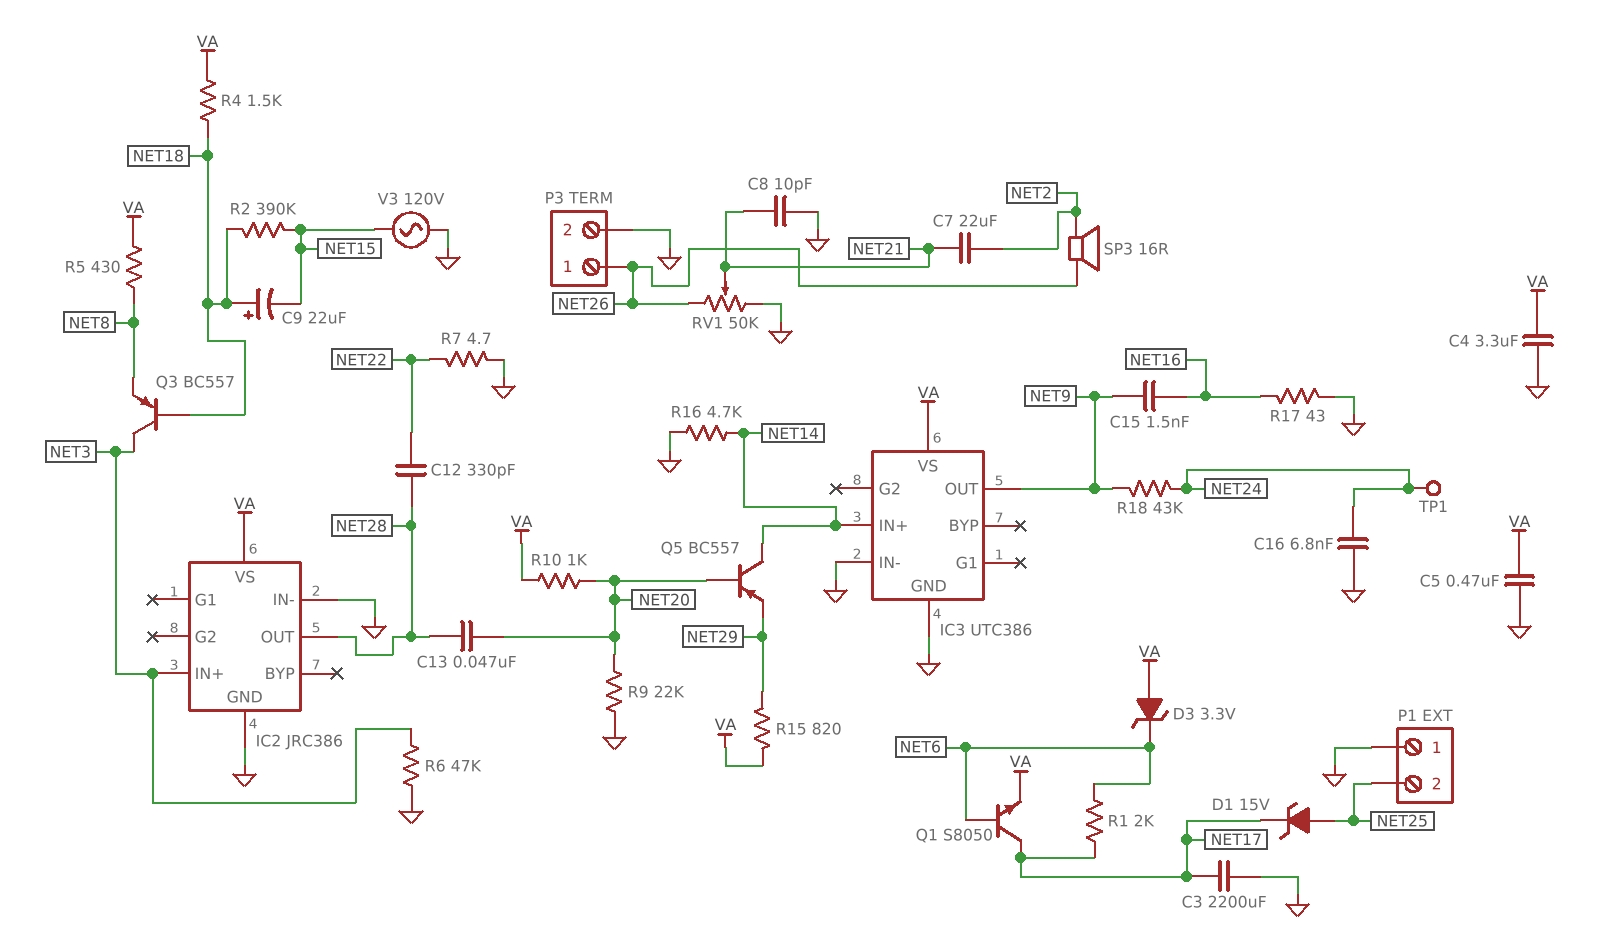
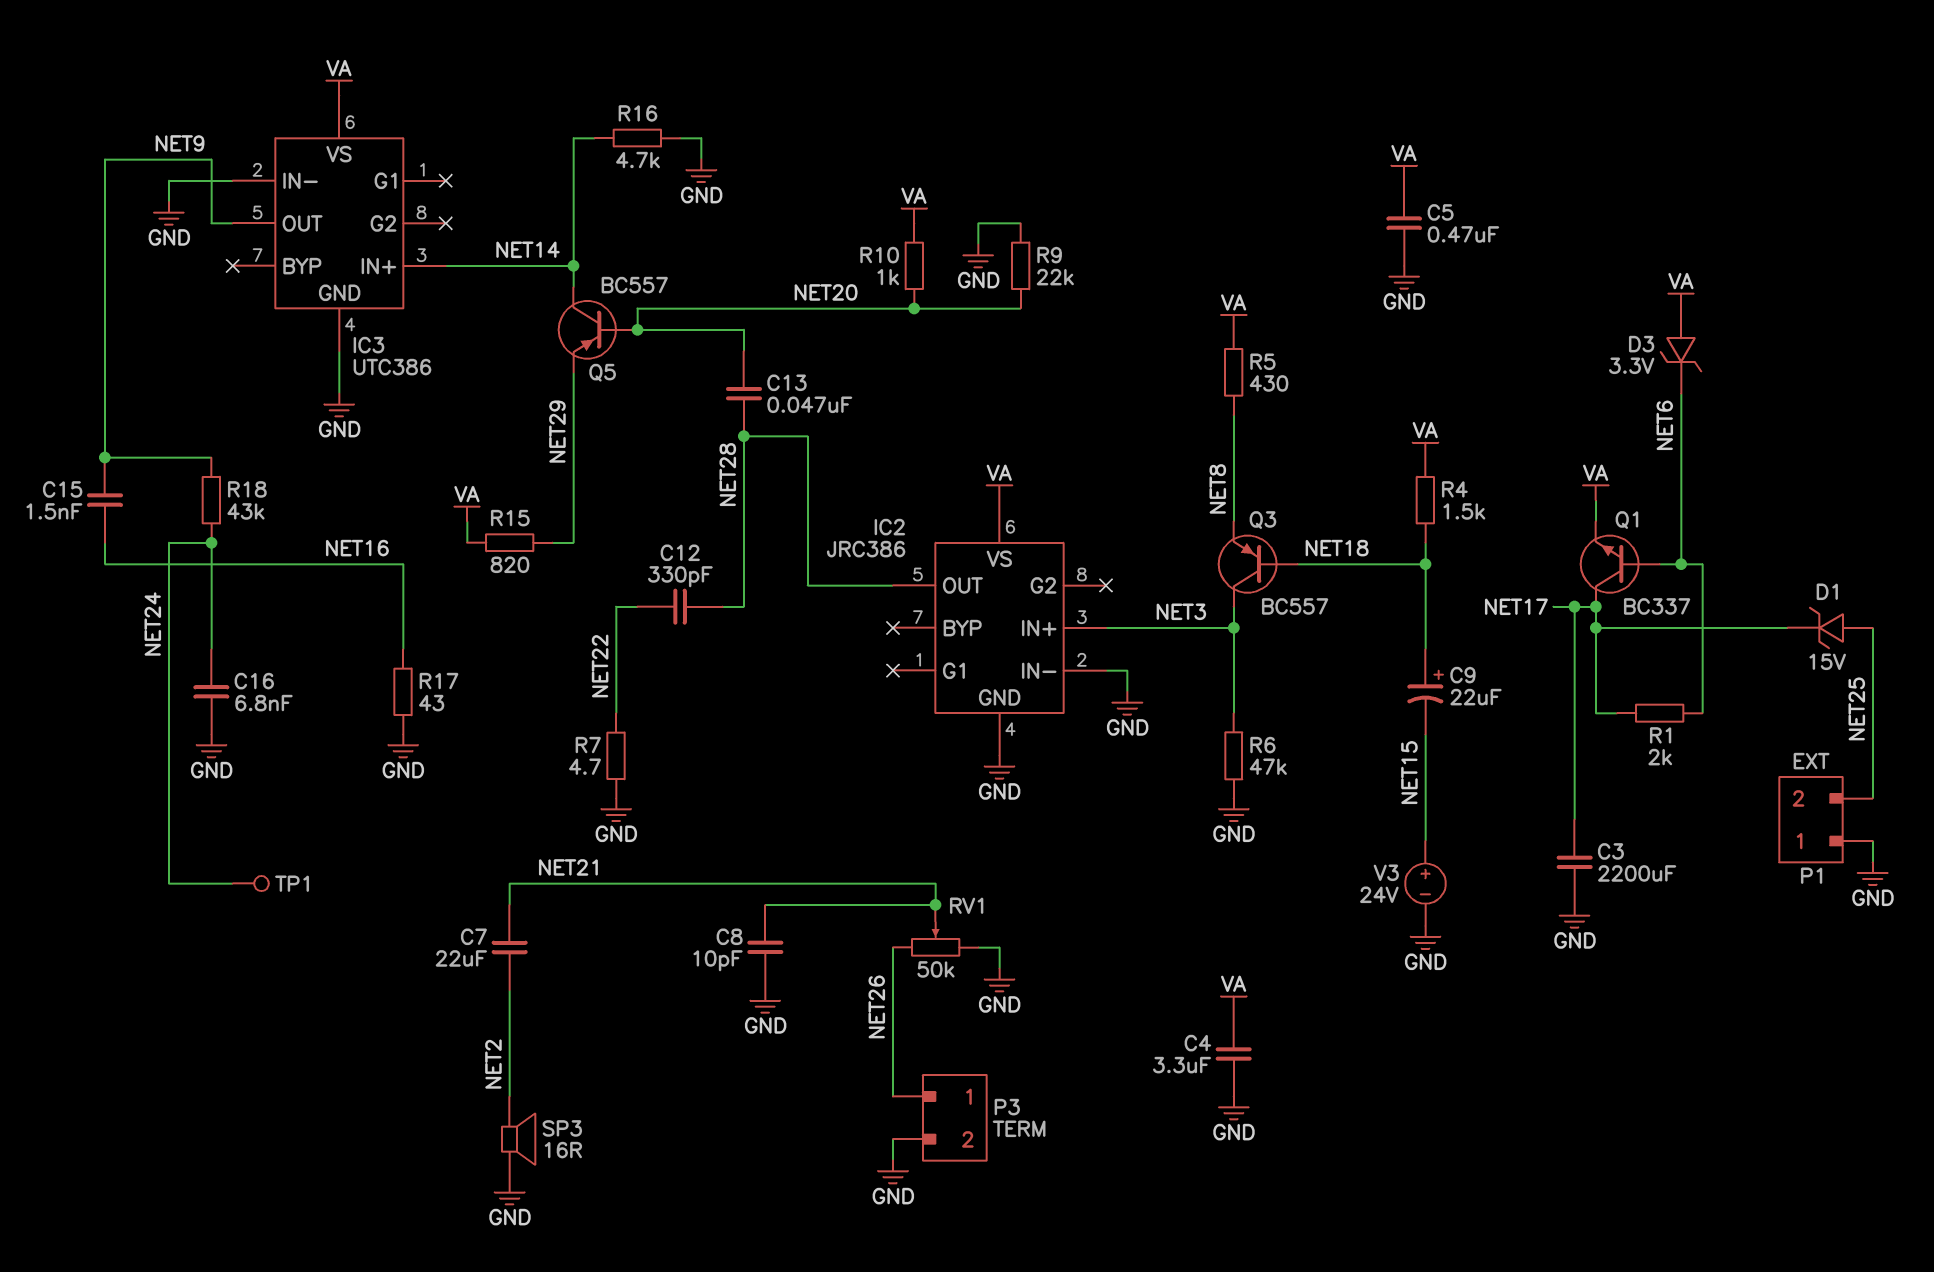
Q1: NPN S8050 (B NET6, C NET17, E VA) -> NPN BC337 (B NET6, C NET17, E VA)
R2: 390k (NET15, NET18) -> none
SP3: speaker 16R (NET2, NET26) -> speaker 16R (GND, NET2)
V3: AC 120V (GND, NET15) -> 24V (plus NET15, minus GND)

